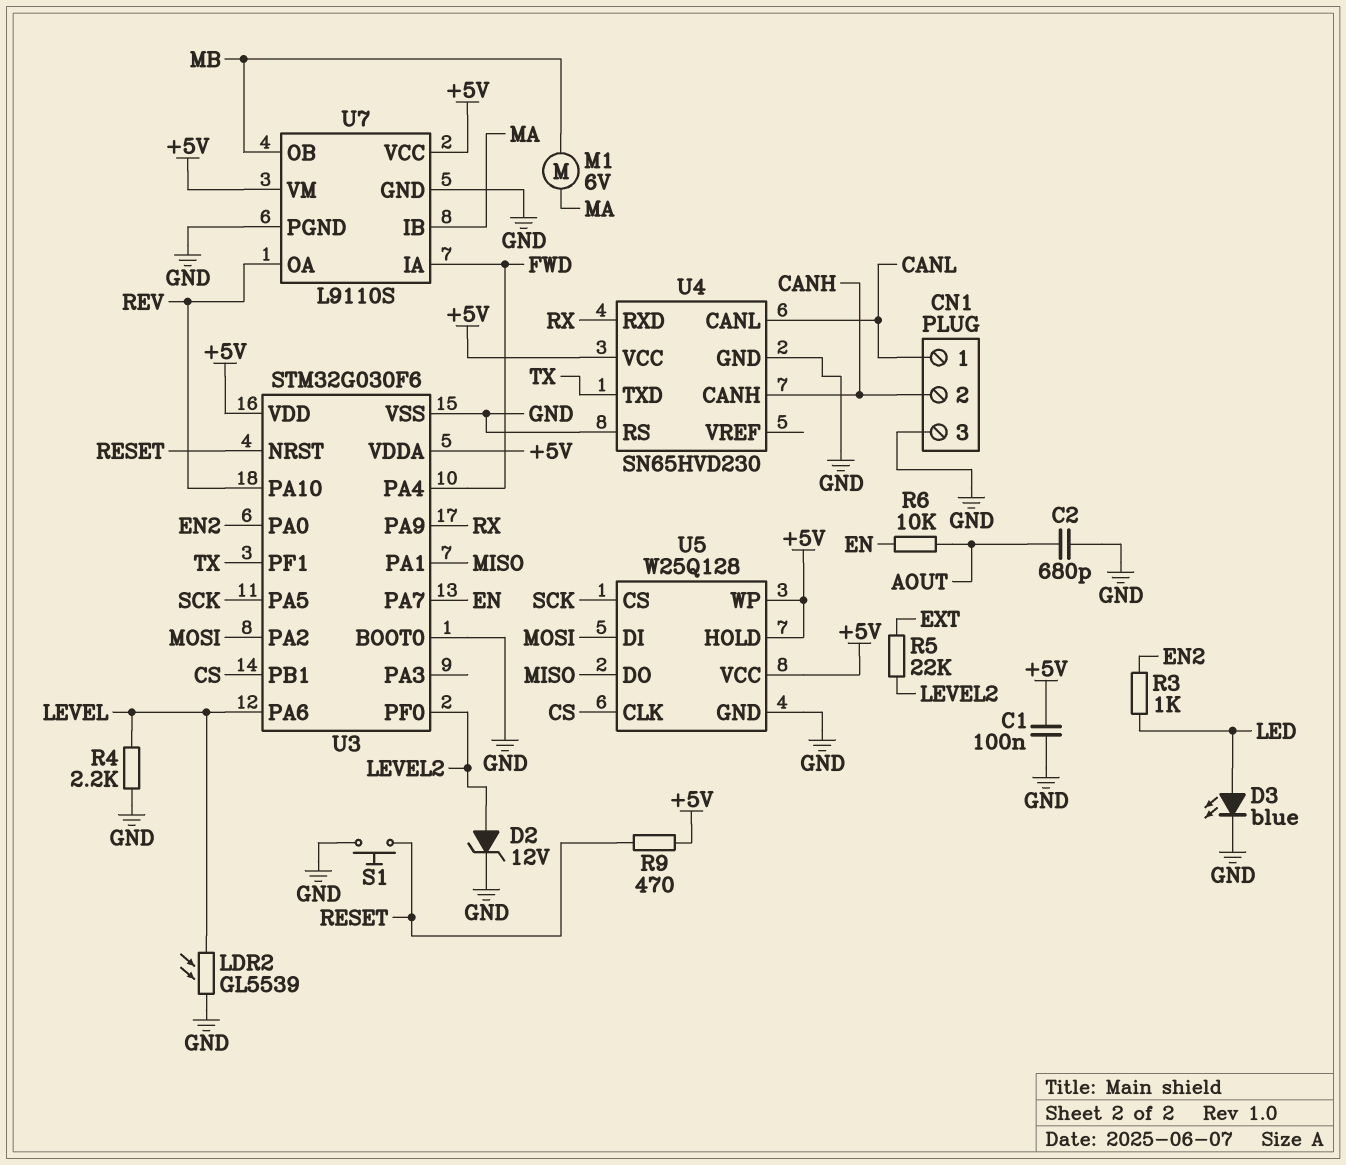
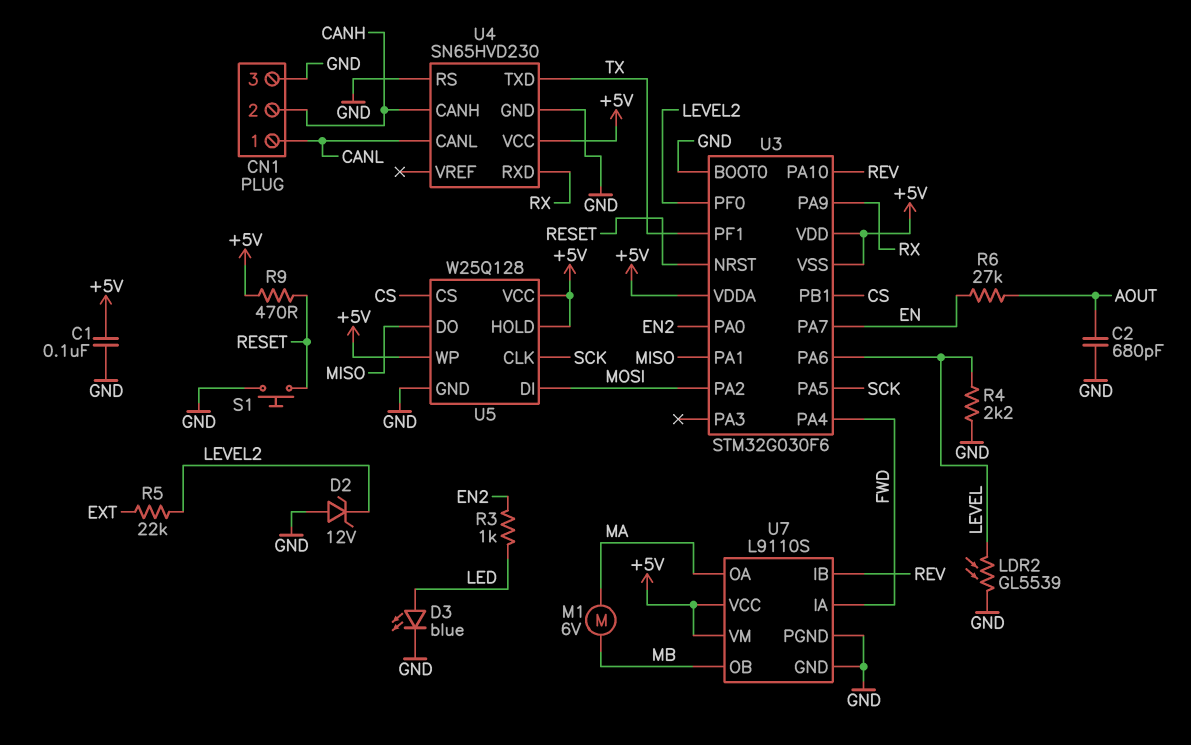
D2: zener 12V (A LEVEL2, K GND) -> zener 12V (A GND, K LEVEL2)
R6: 10k (AOUT, EN) -> 27k (AOUT, EN)
U3 pin VSS: GND -> +5V
U5 pin CLK: CS -> SCK
U5 pin CS: SCK -> CS
U7 pin IB: MA -> REV
U7 pin OA: REV -> MA

